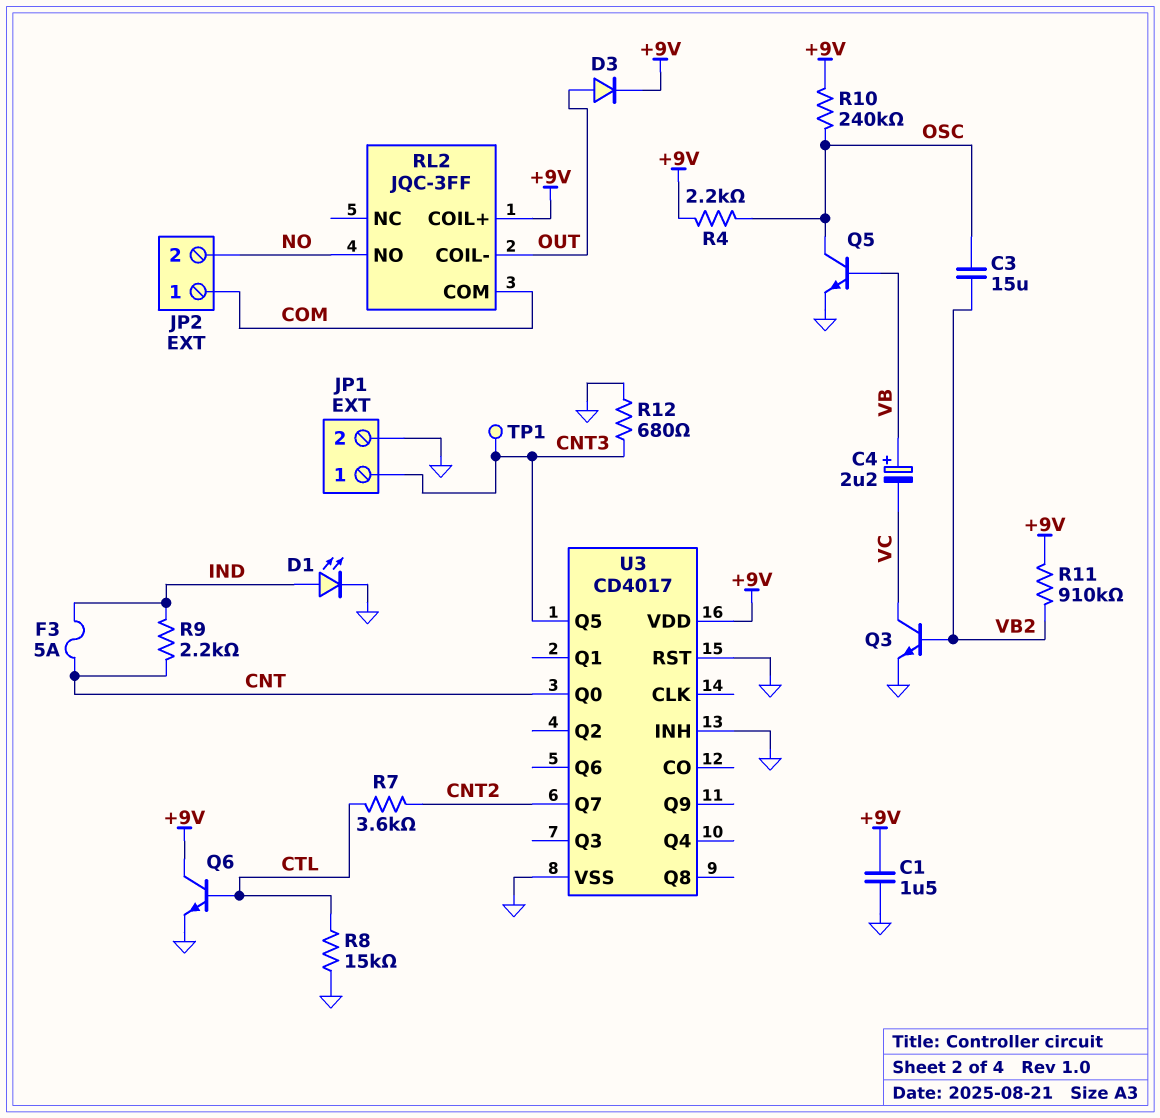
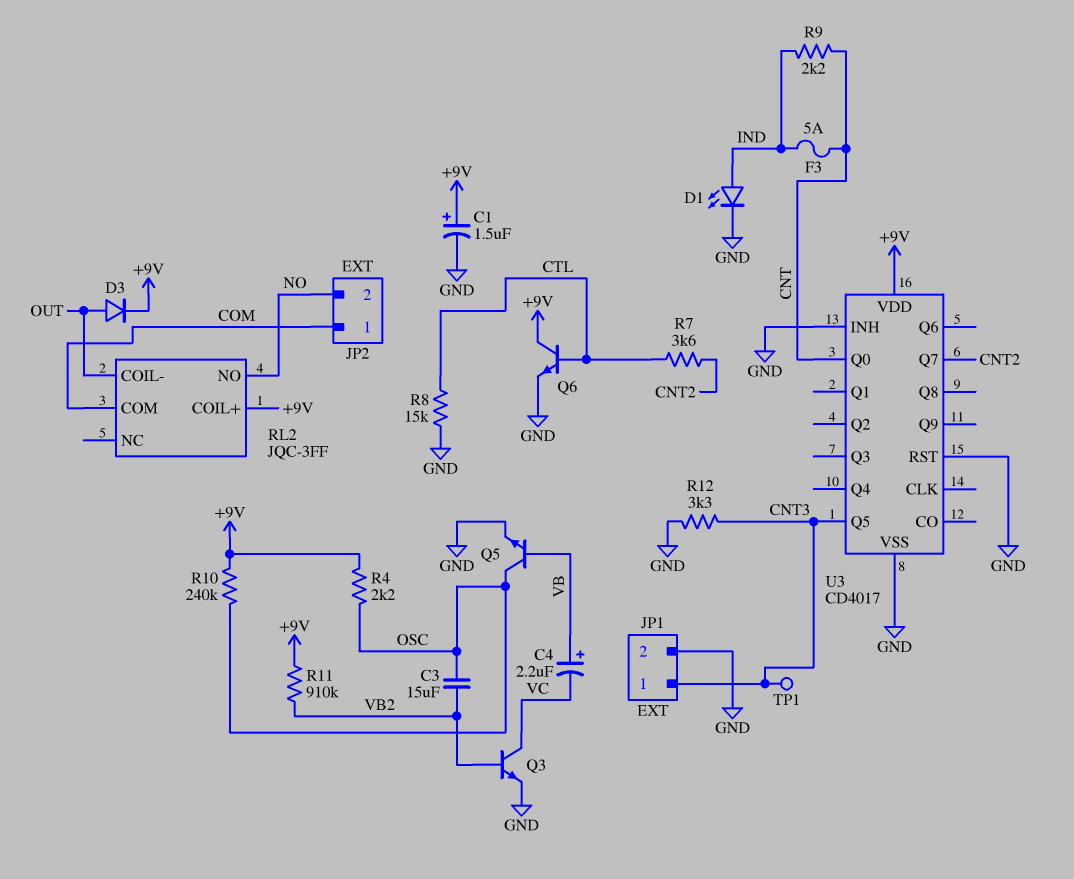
C1: 1.5uF (+9V, GND) -> 1.5uF (plus +9V, minus GND)
R12: 680 (CNT3, GND) -> 3.3k (CNT3, GND)

